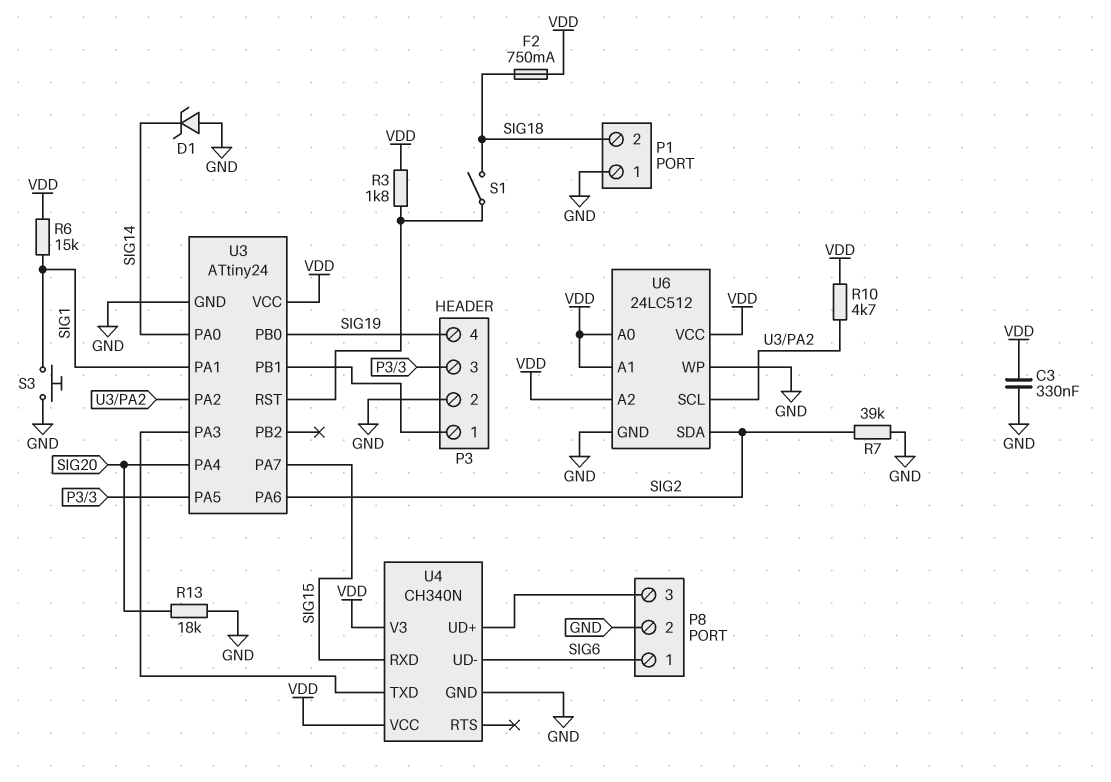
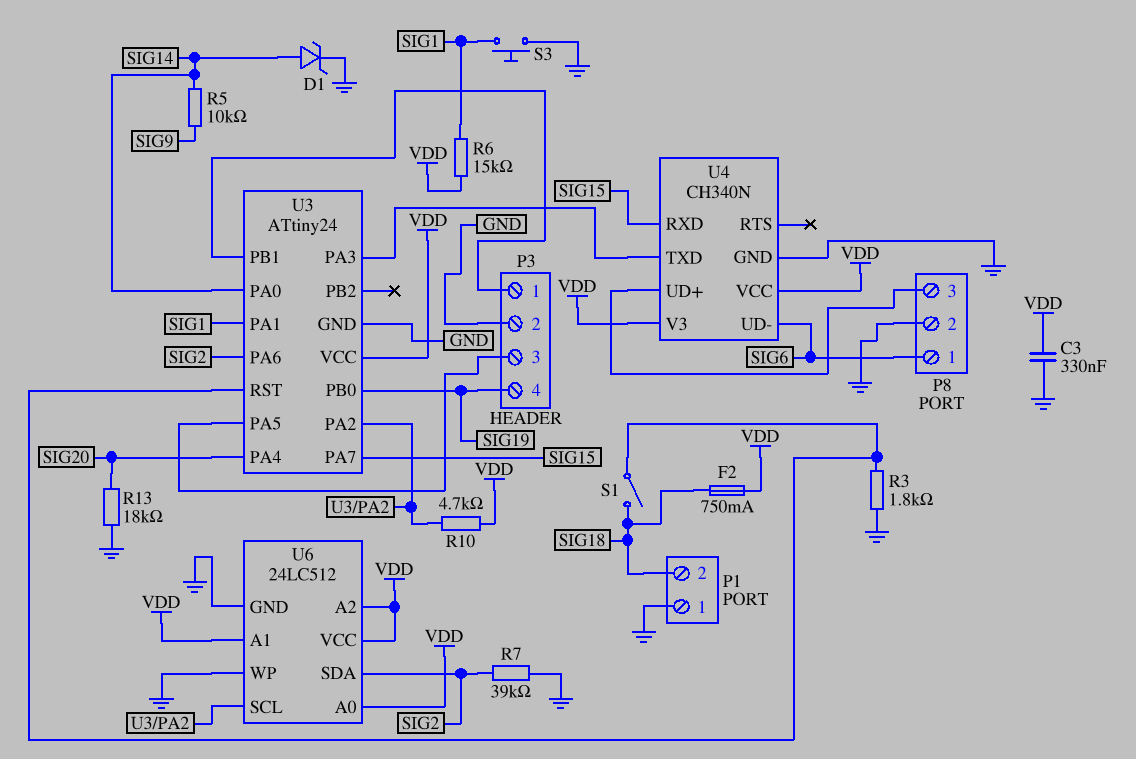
D1: zener (A GND, K SIG14) -> zener (A SIG14, K GND)
R3: 1.8k (U3/RST, VDD) -> 1.8k (GND, U3/RST)
R5: none -> 10k (SIG9, SIG14)

